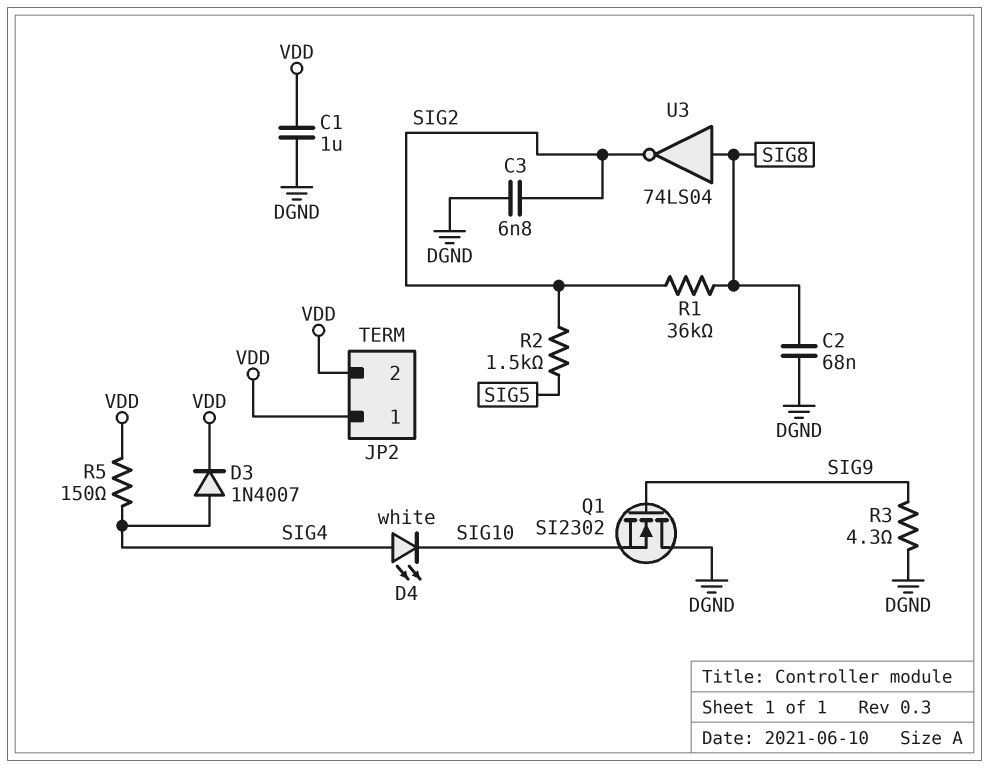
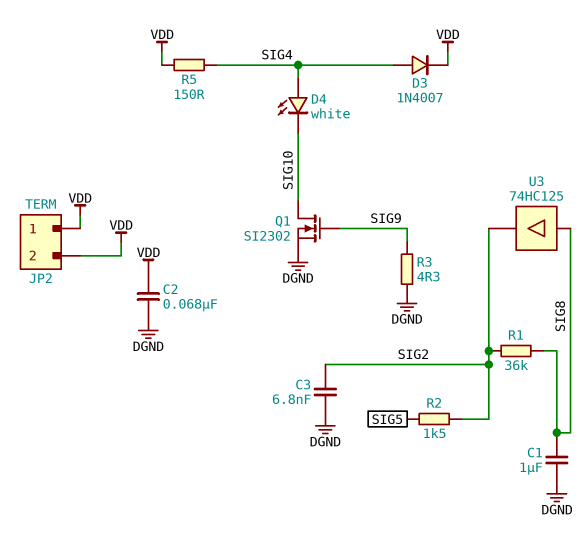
C1: 1uF (DGND, VDD) -> 1uF (DGND, SIG8)
C2: 68nF (DGND, SIG8) -> 68nF (DGND, VDD)
Q1: NMOS SI2302 (G SIG9, D DGND, S SIG10) -> NMOS SI2302 (G SIG9, D SIG10, S DGND)
U3: NOT 74LS04 (in SIG8, out SIG2) -> buffer 74HC125 (in SIG8, out SIG2)

